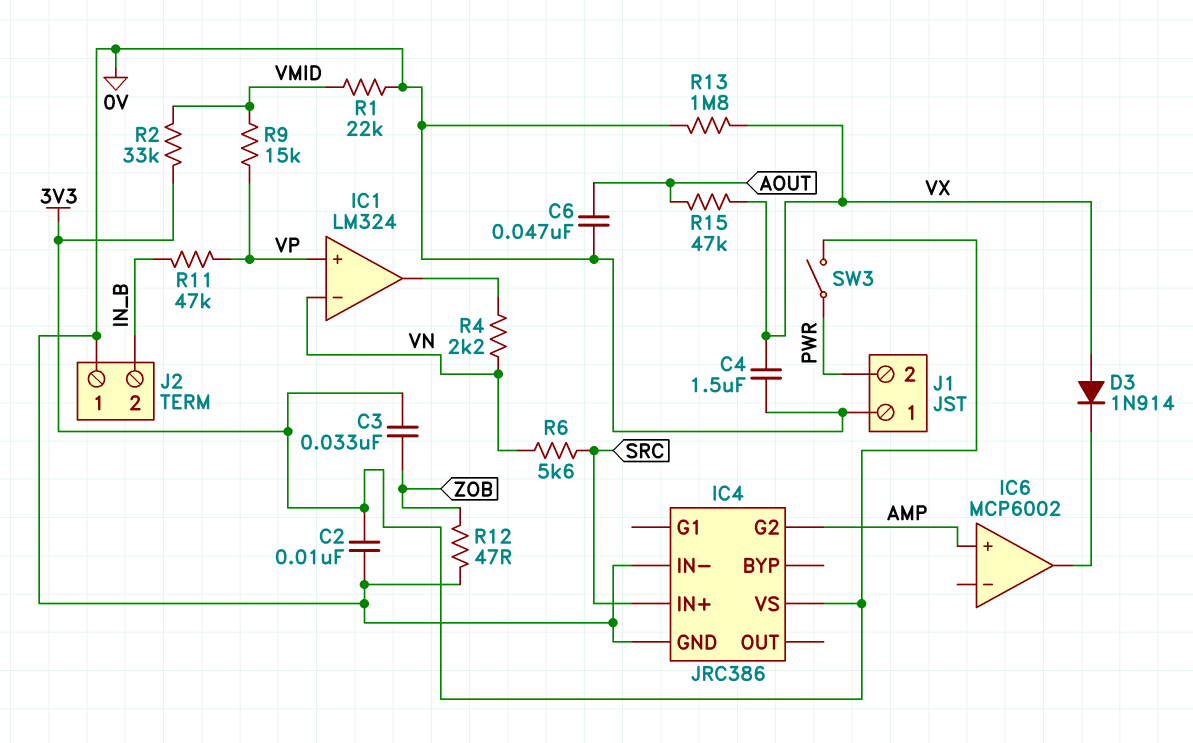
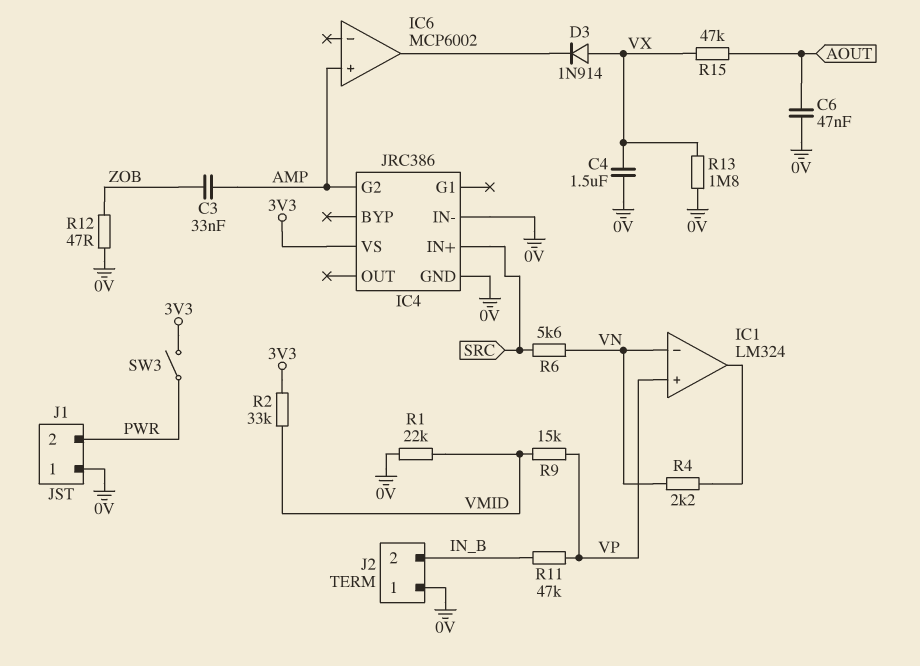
C2: 10nF (0V, 3V3) -> none
C3: 33nF (3V3, ZOB) -> 33nF (AMP, ZOB)

